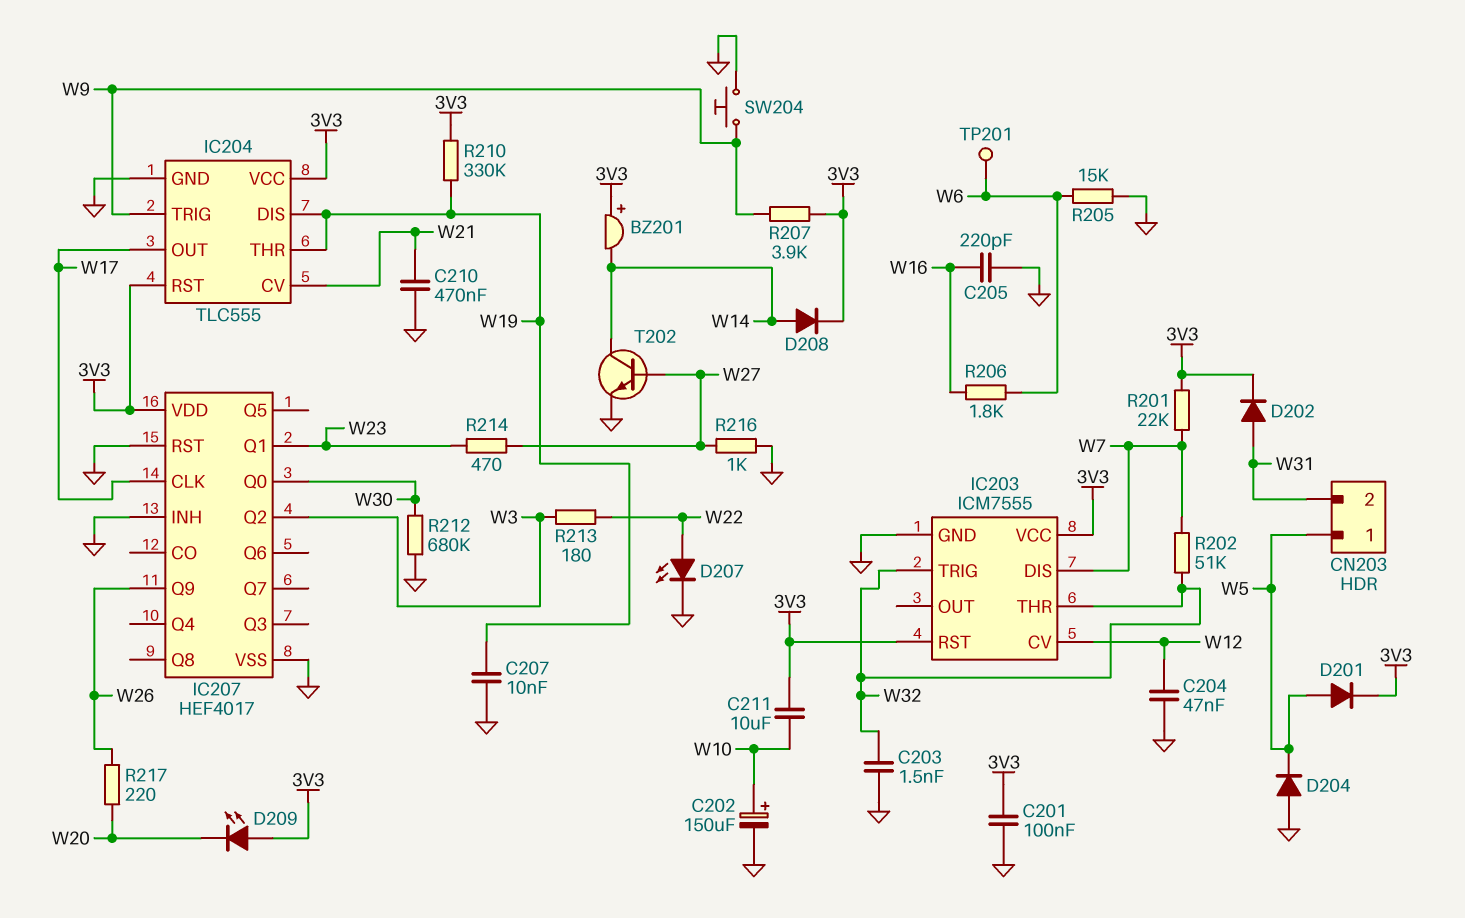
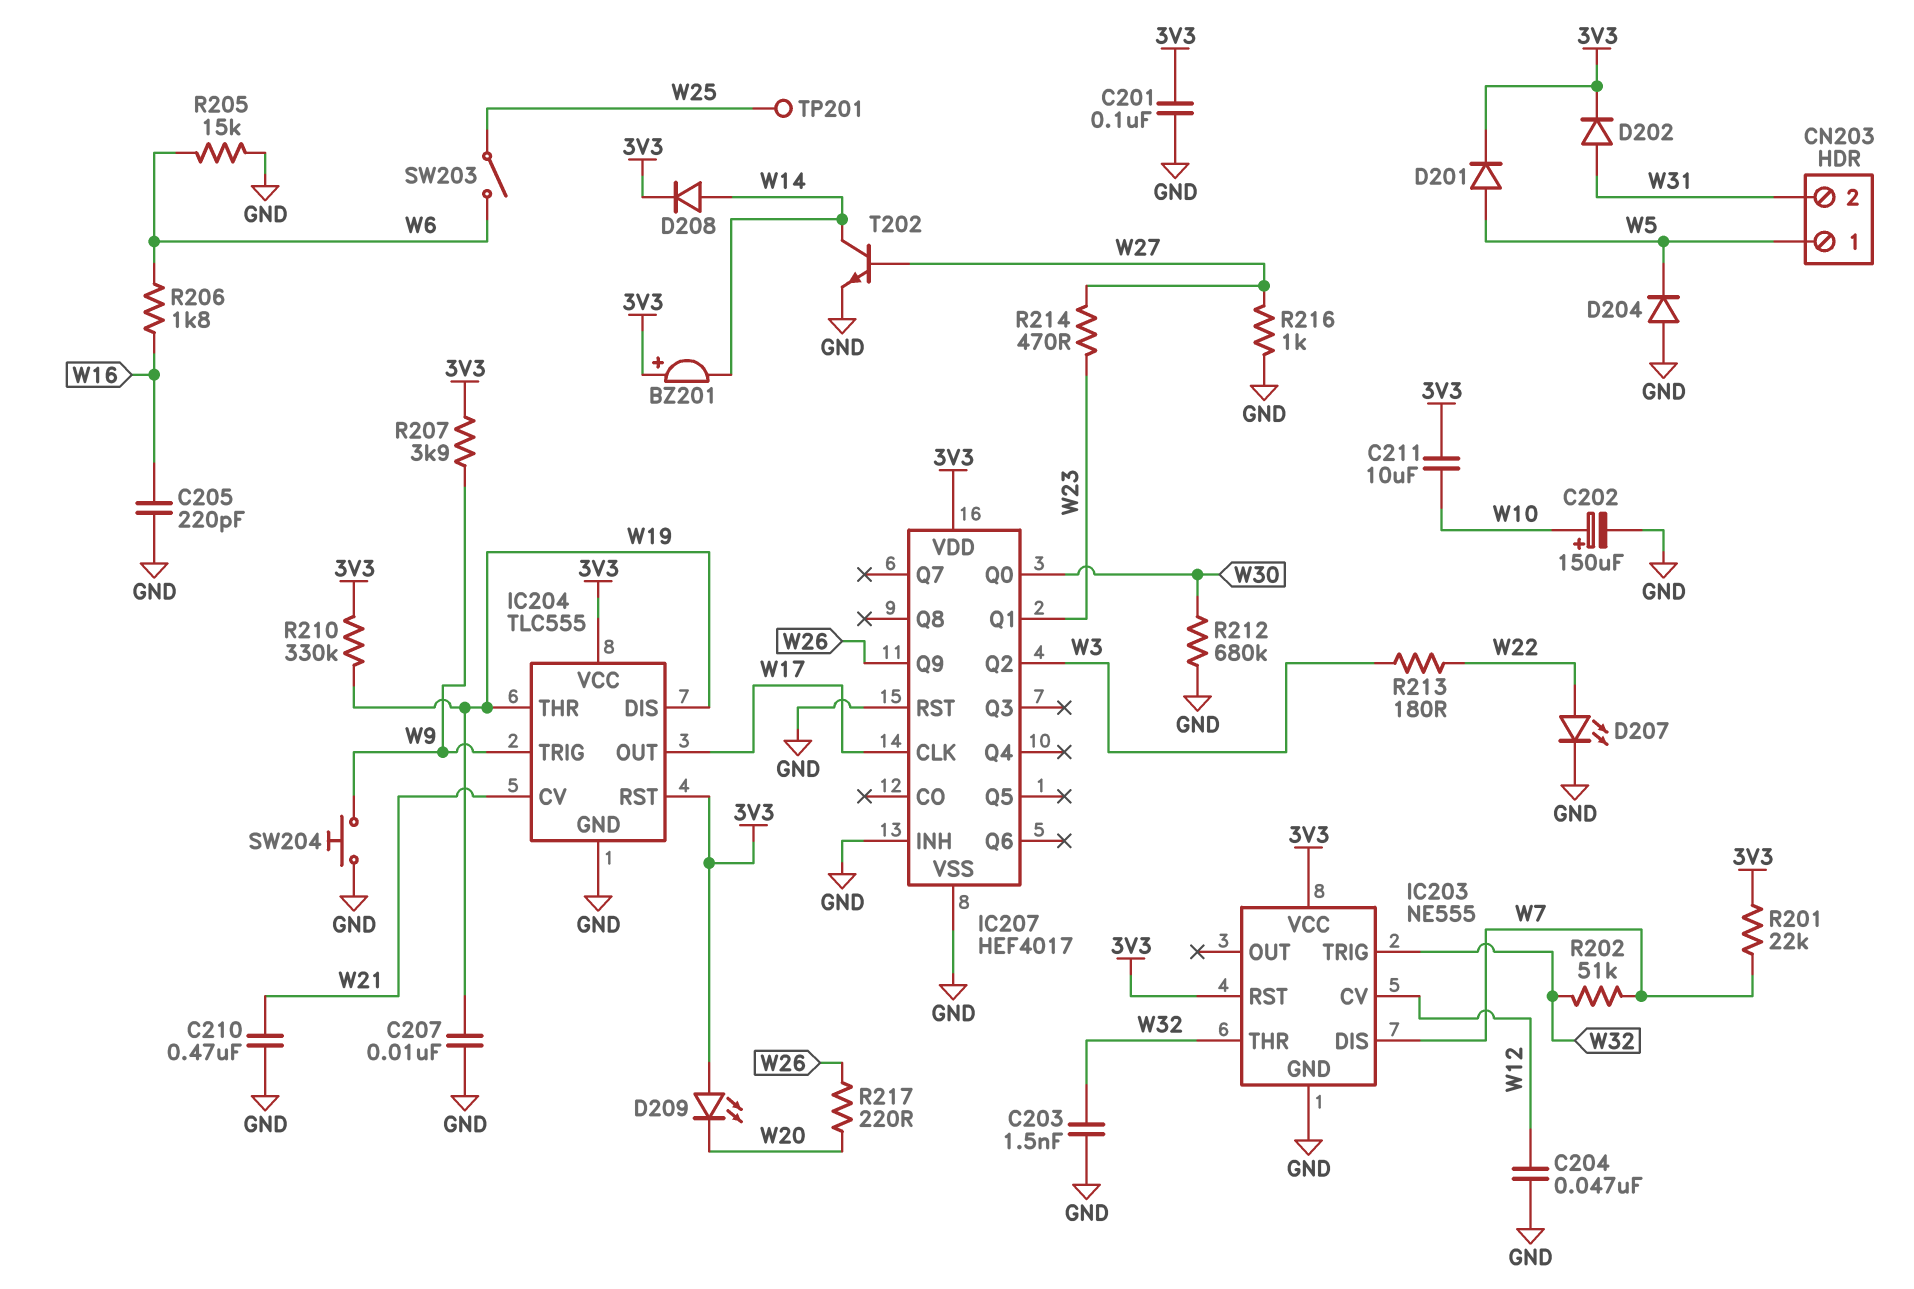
IC203: ICM7555 -> NE555
SW203: none -> switch (W6, W25)
TP201: test point (W6) -> test point (W25)

